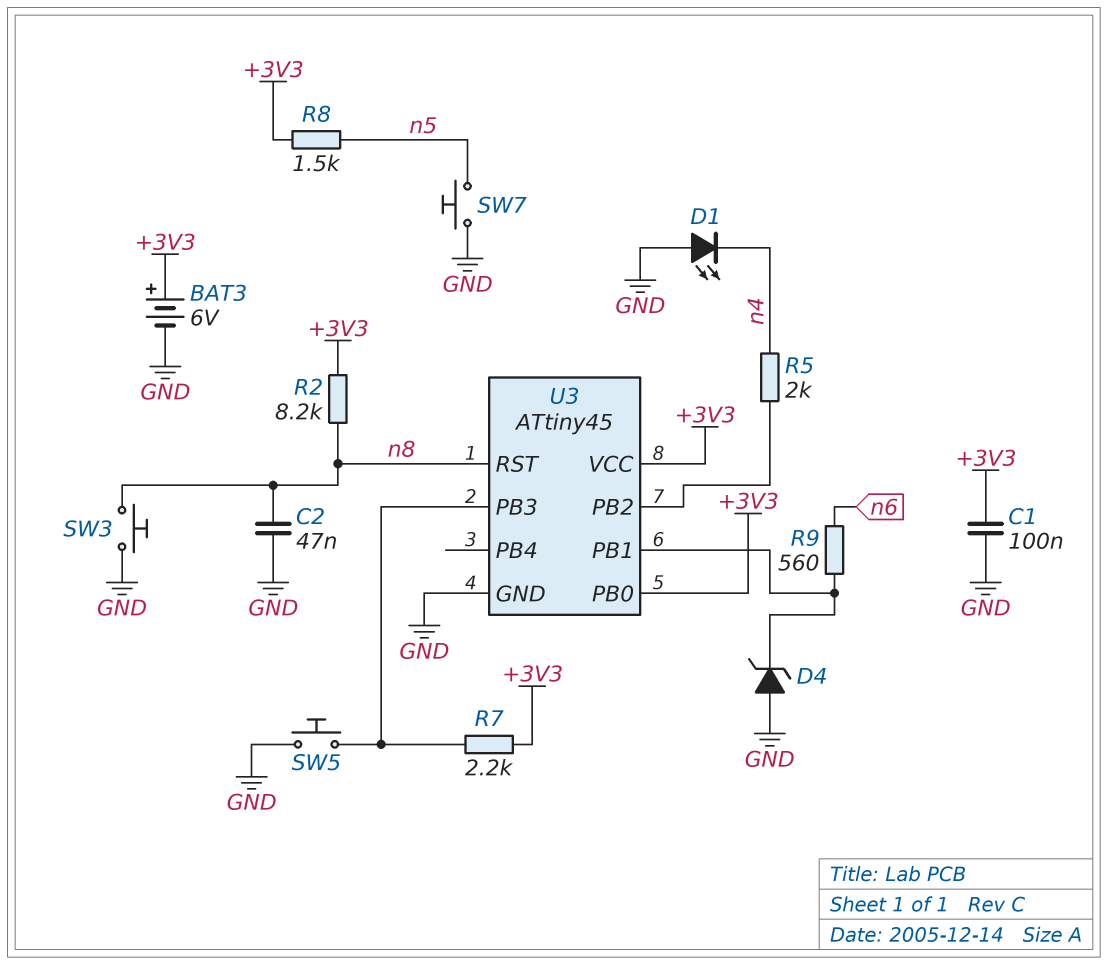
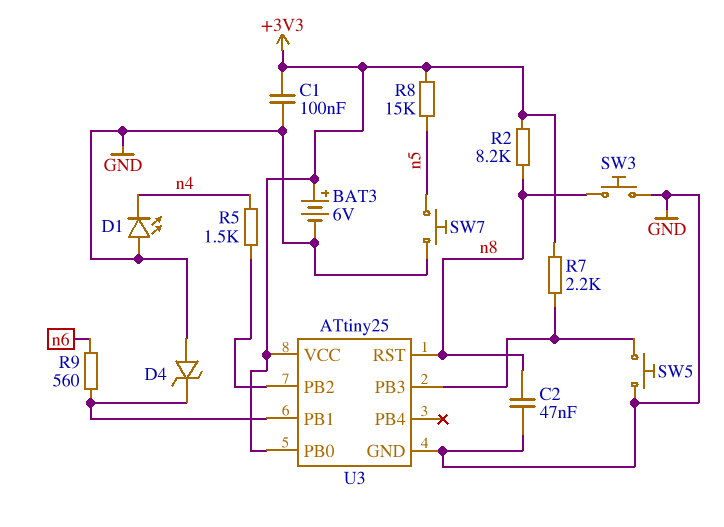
R5: 2k (U3/PB2, n4) -> 1.5k (U3/PB2, n4)
R8: 1.5k (+3V3, n5) -> 15k (+3V3, n5)
U3: ATtiny45 -> ATtiny25

